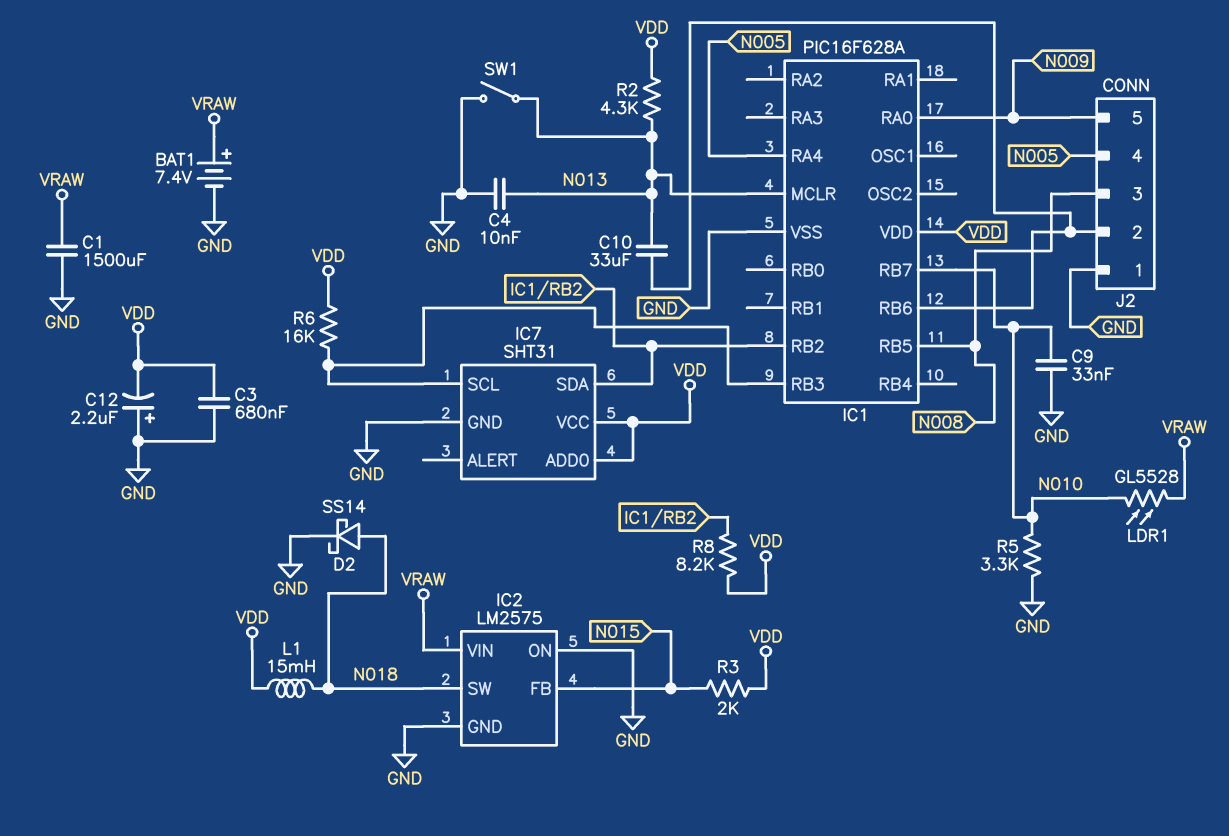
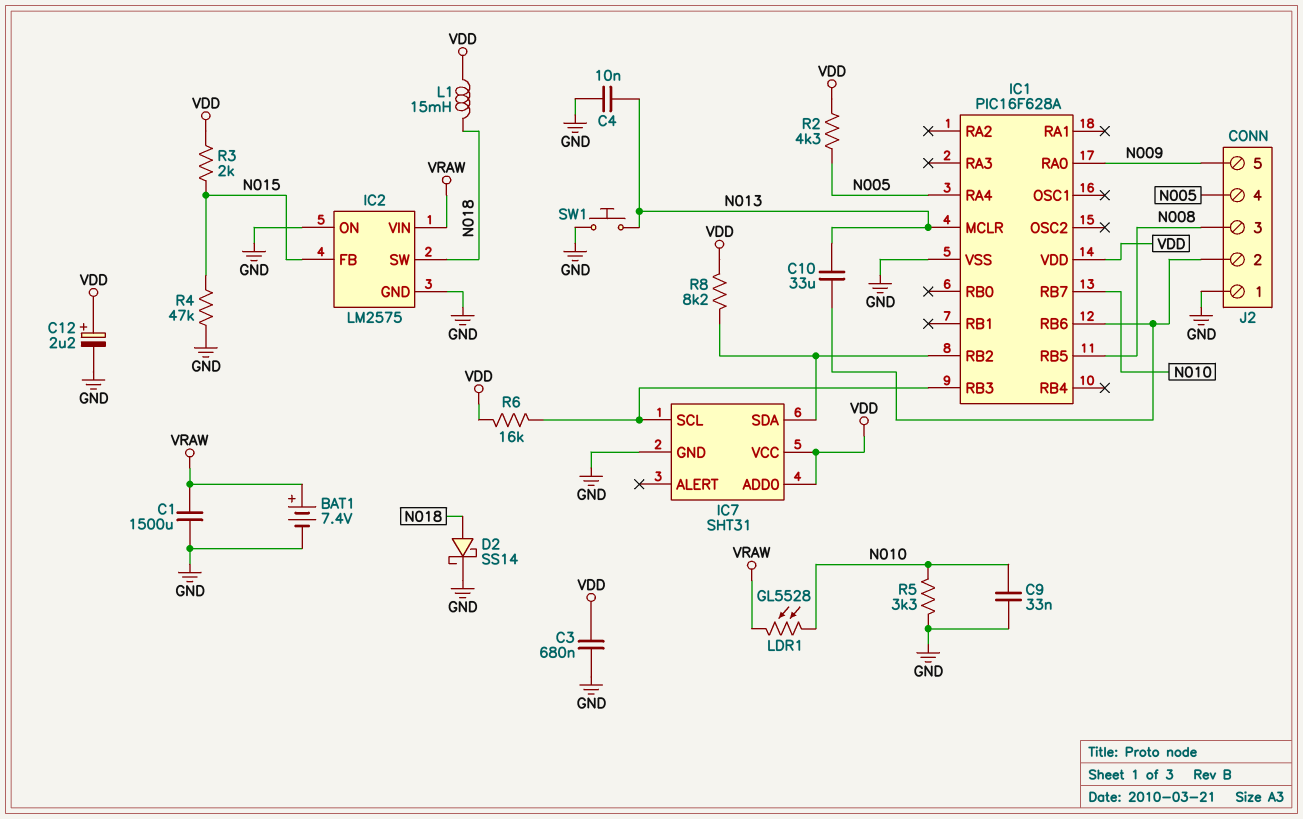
C12: 2.2uF (plus GND, minus VDD) -> 2.2uF (plus VDD, minus GND)
R2: 4.3k (N013, VDD) -> 4.3k (N005, VDD)
R4: none -> 47k (GND, N015)
SW1: switch (GND, N013) -> button (GND, N013)

